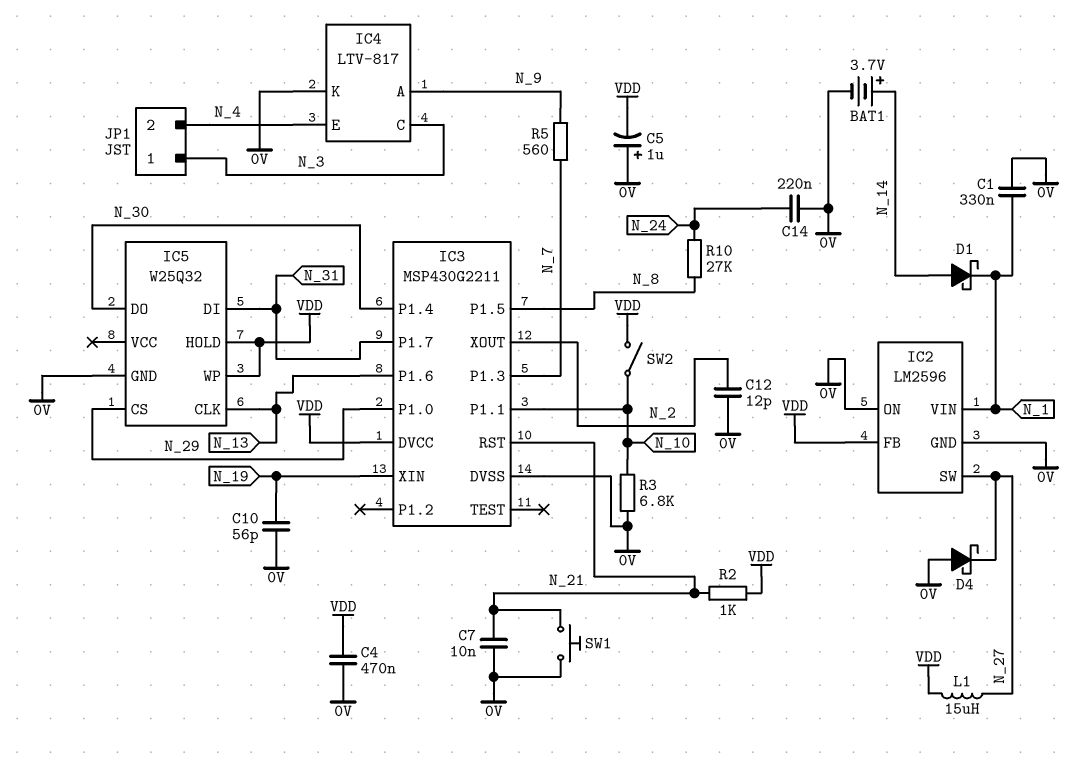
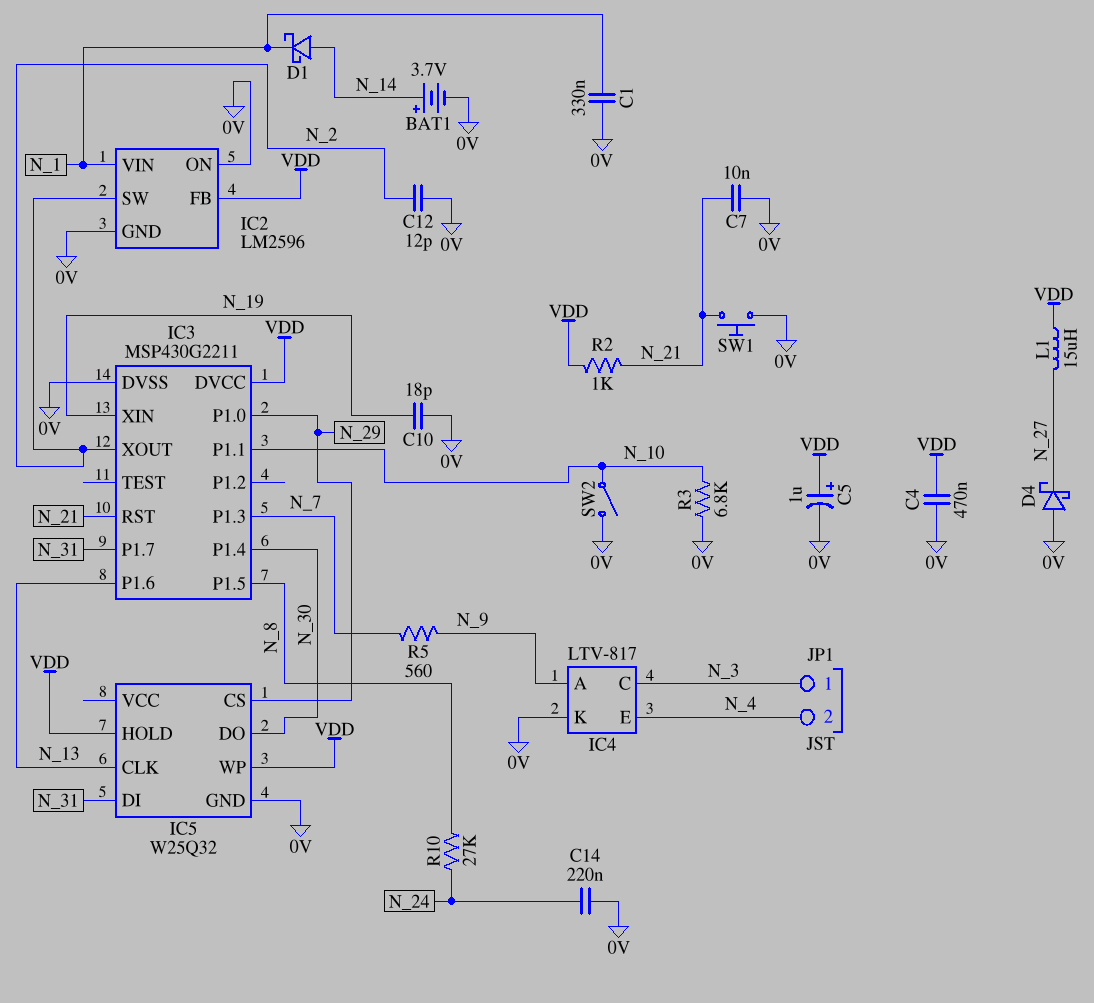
C5: 1uF (plus 0V, minus VDD) -> 1uF (plus VDD, minus 0V)
C10: 56pF (0V, N_19) -> 18pF (0V, N_19)
IC2 pin SW: N_27 -> N_2
SW2: switch (N_10, VDD) -> switch (0V, N_10)

